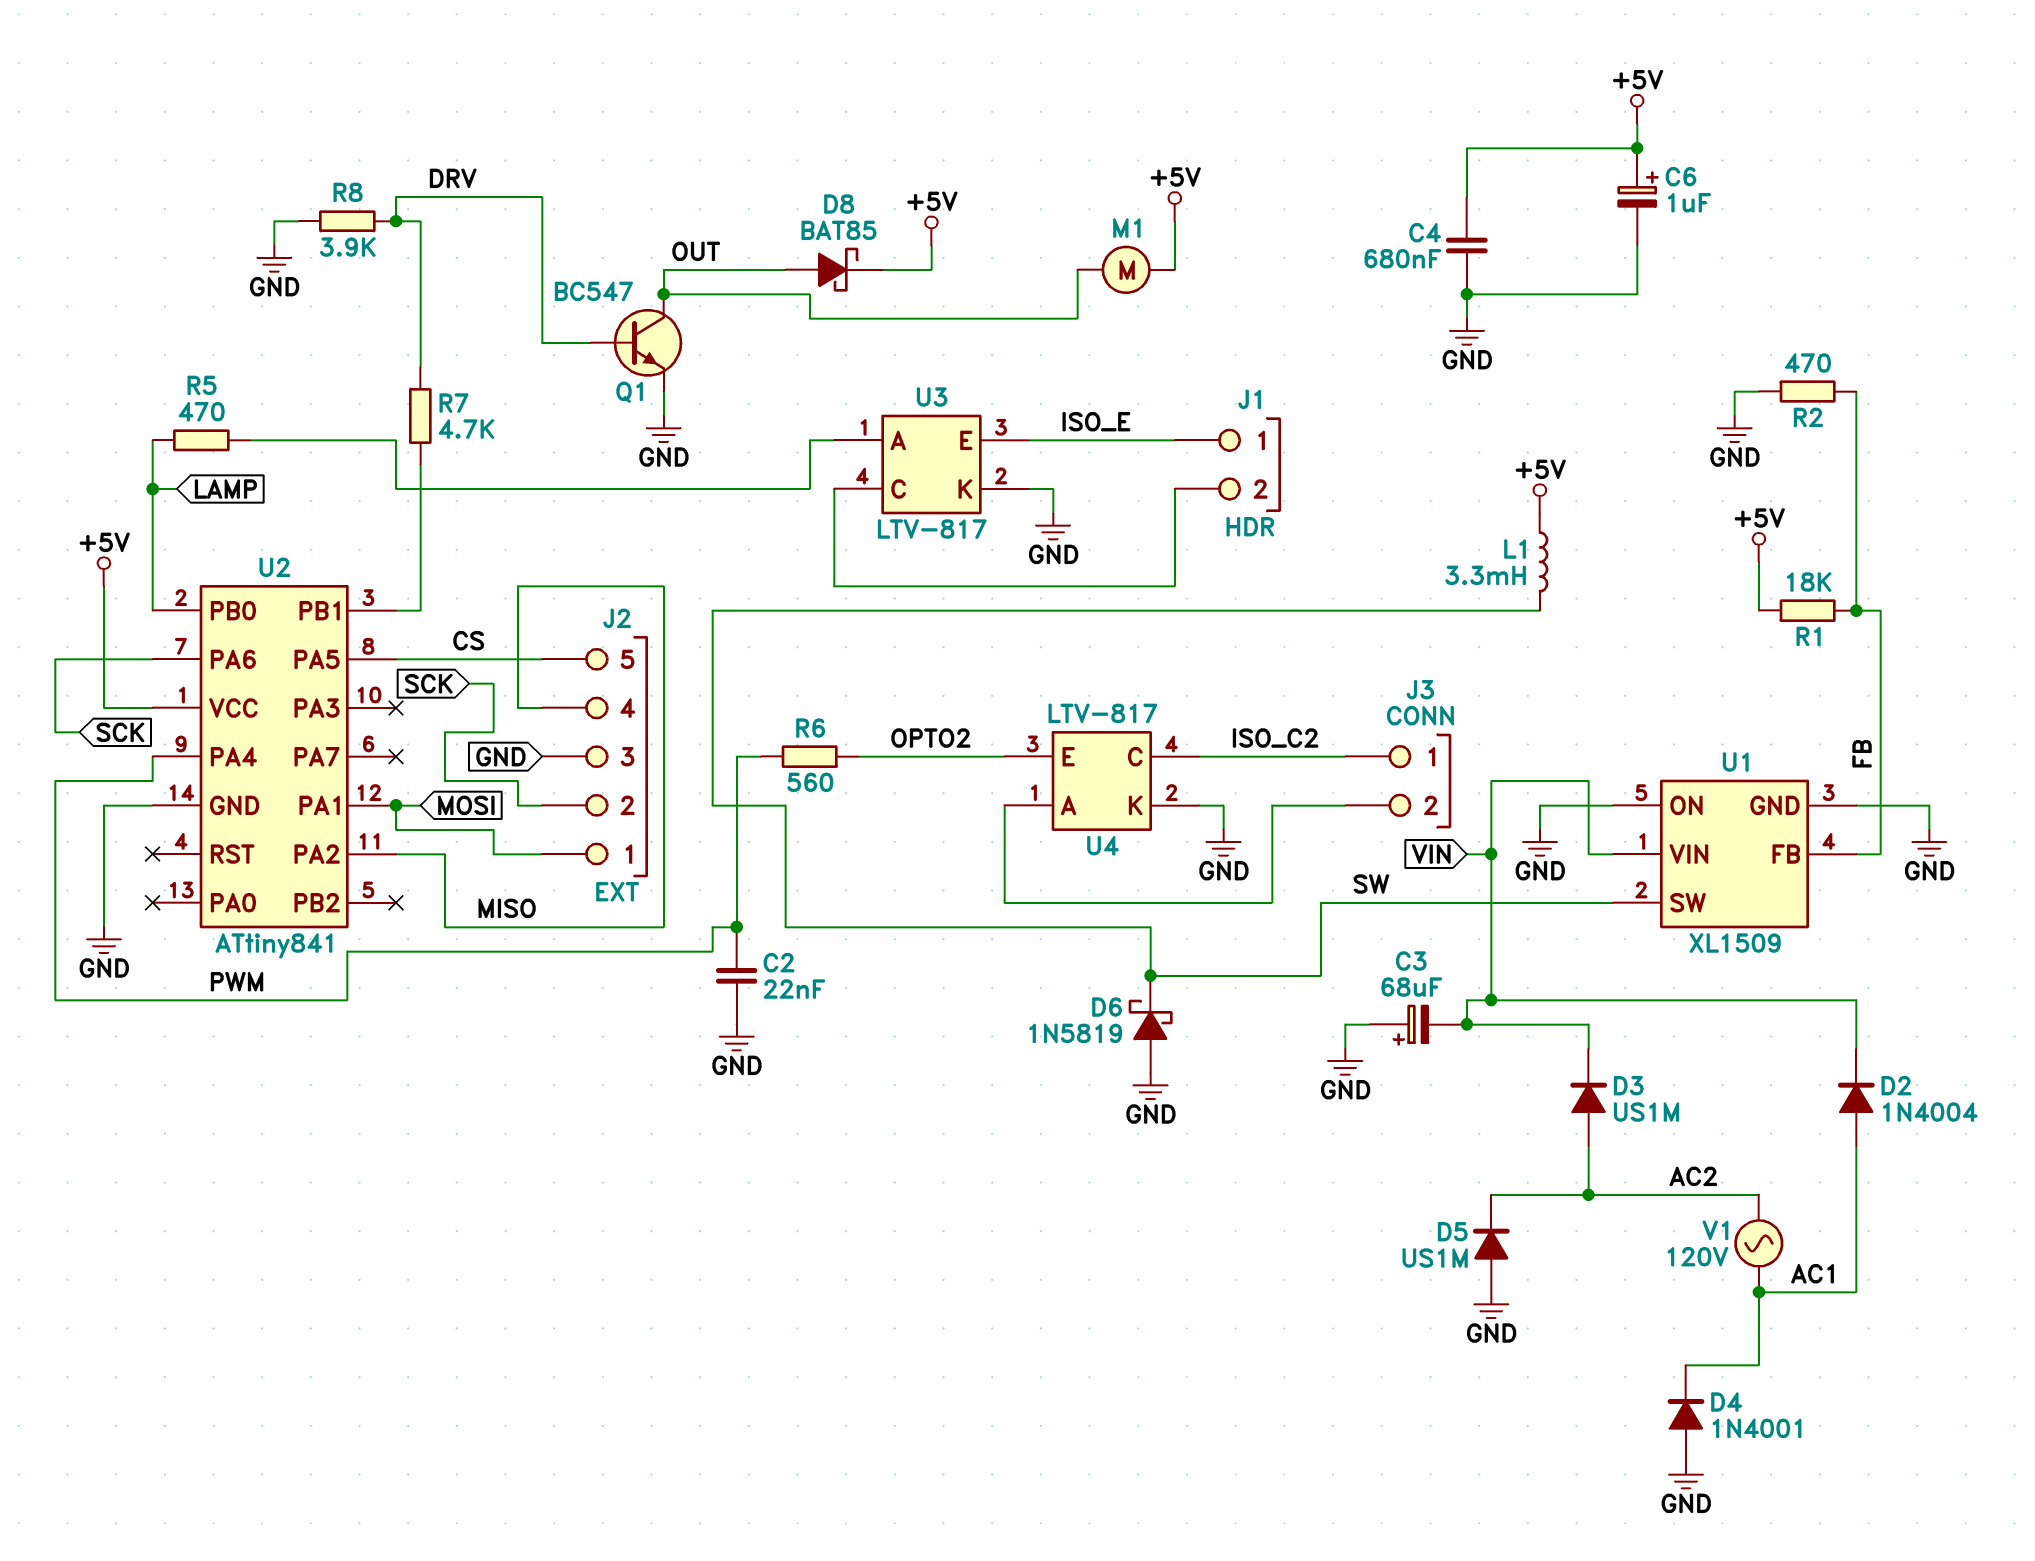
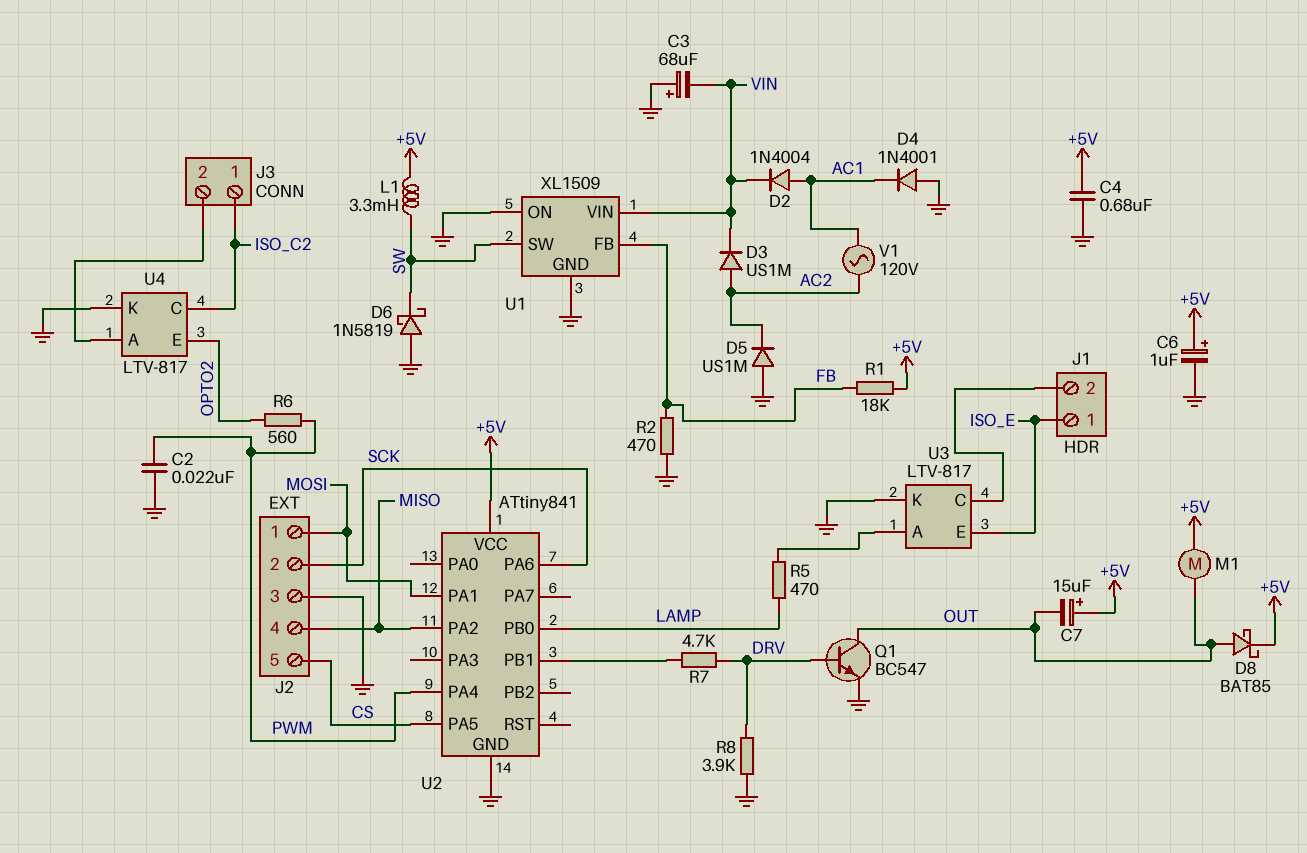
C7: none -> 15uF (plus +5V, minus OUT)

